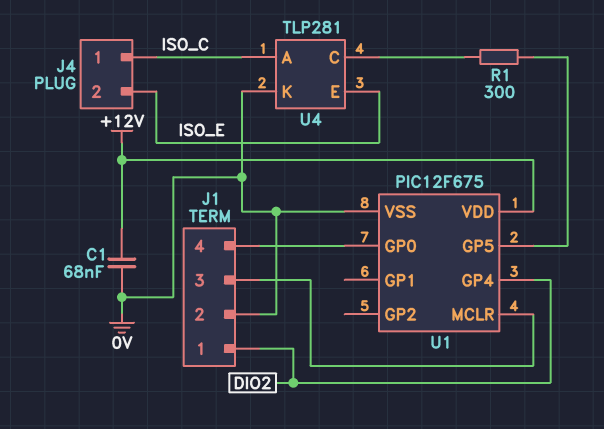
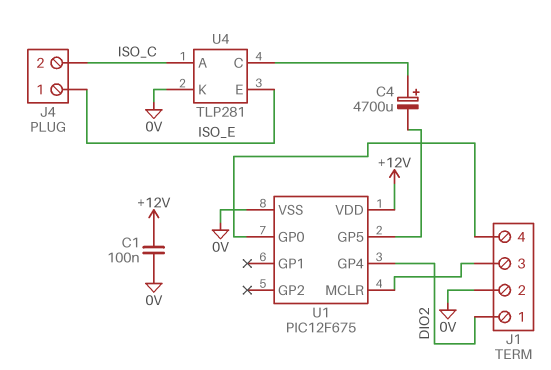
C1: 68nF (+12V, 0V) -> 100nF (+12V, 0V)
C4: none -> 4700uF (plus U4/C, minus U1/GP5)
J4 pin 1: ISO_C -> ISO_E
J4 pin 2: ISO_E -> ISO_C
R1: 300 (U1/GP5, U4/C) -> none

